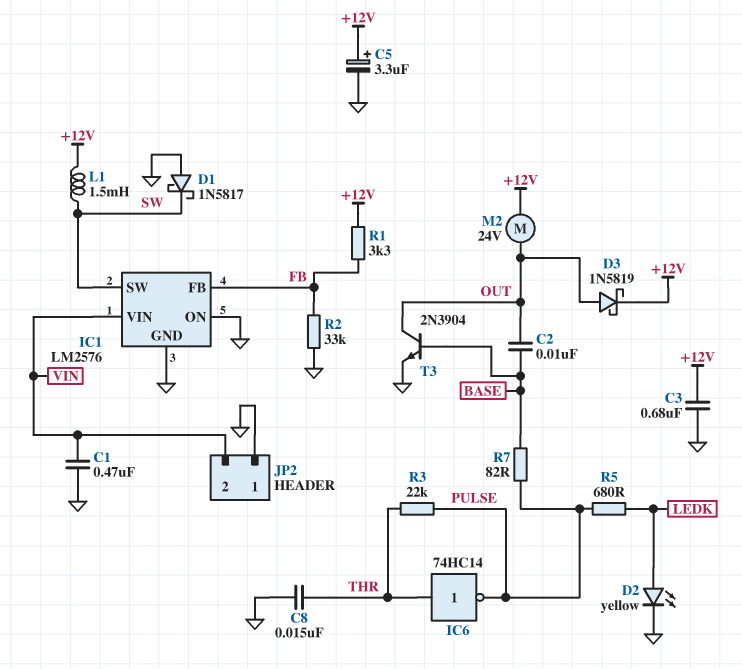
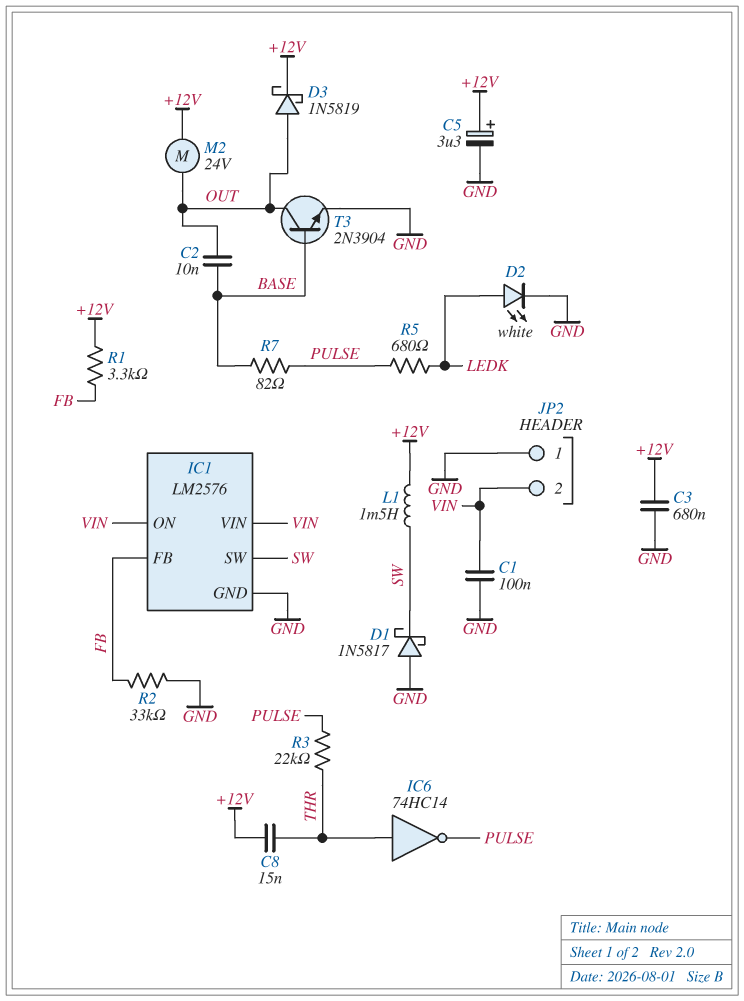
C1: 470nF (GND, VIN) -> 100nF (GND, VIN)
C8: 15nF (GND, THR) -> 15nF (+12V, THR)
D2: LED yellow (A LEDK, K GND) -> LED white (A LEDK, K GND)
IC1 pin ON: GND -> VIN

